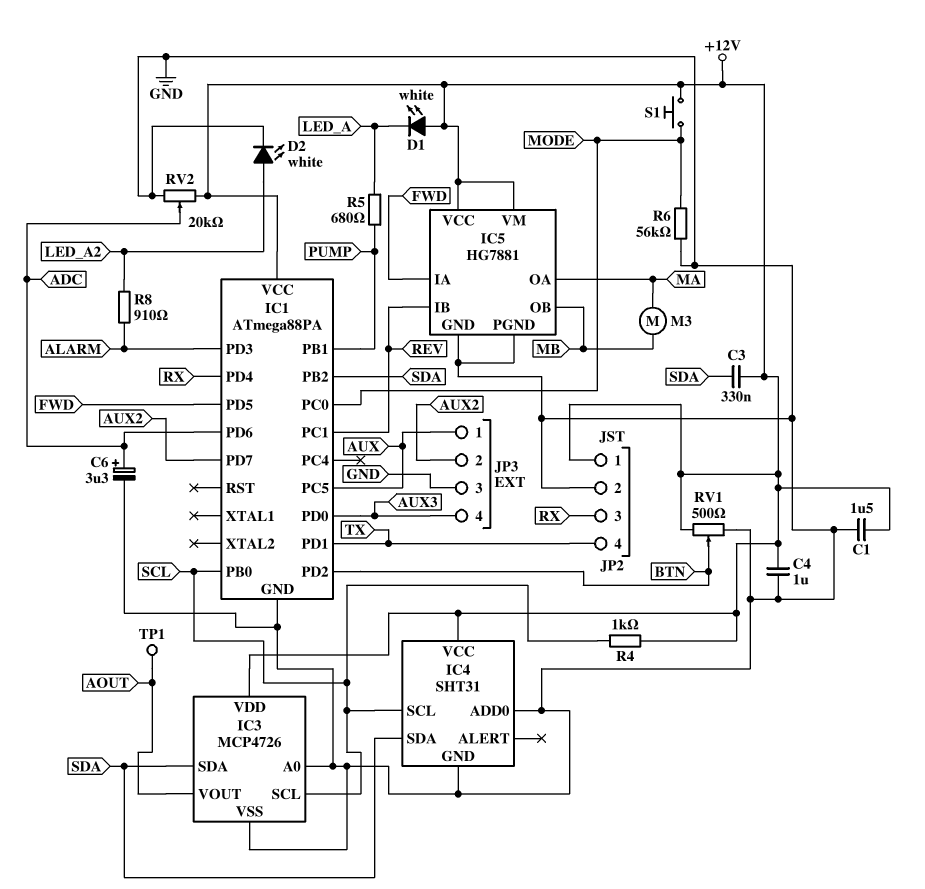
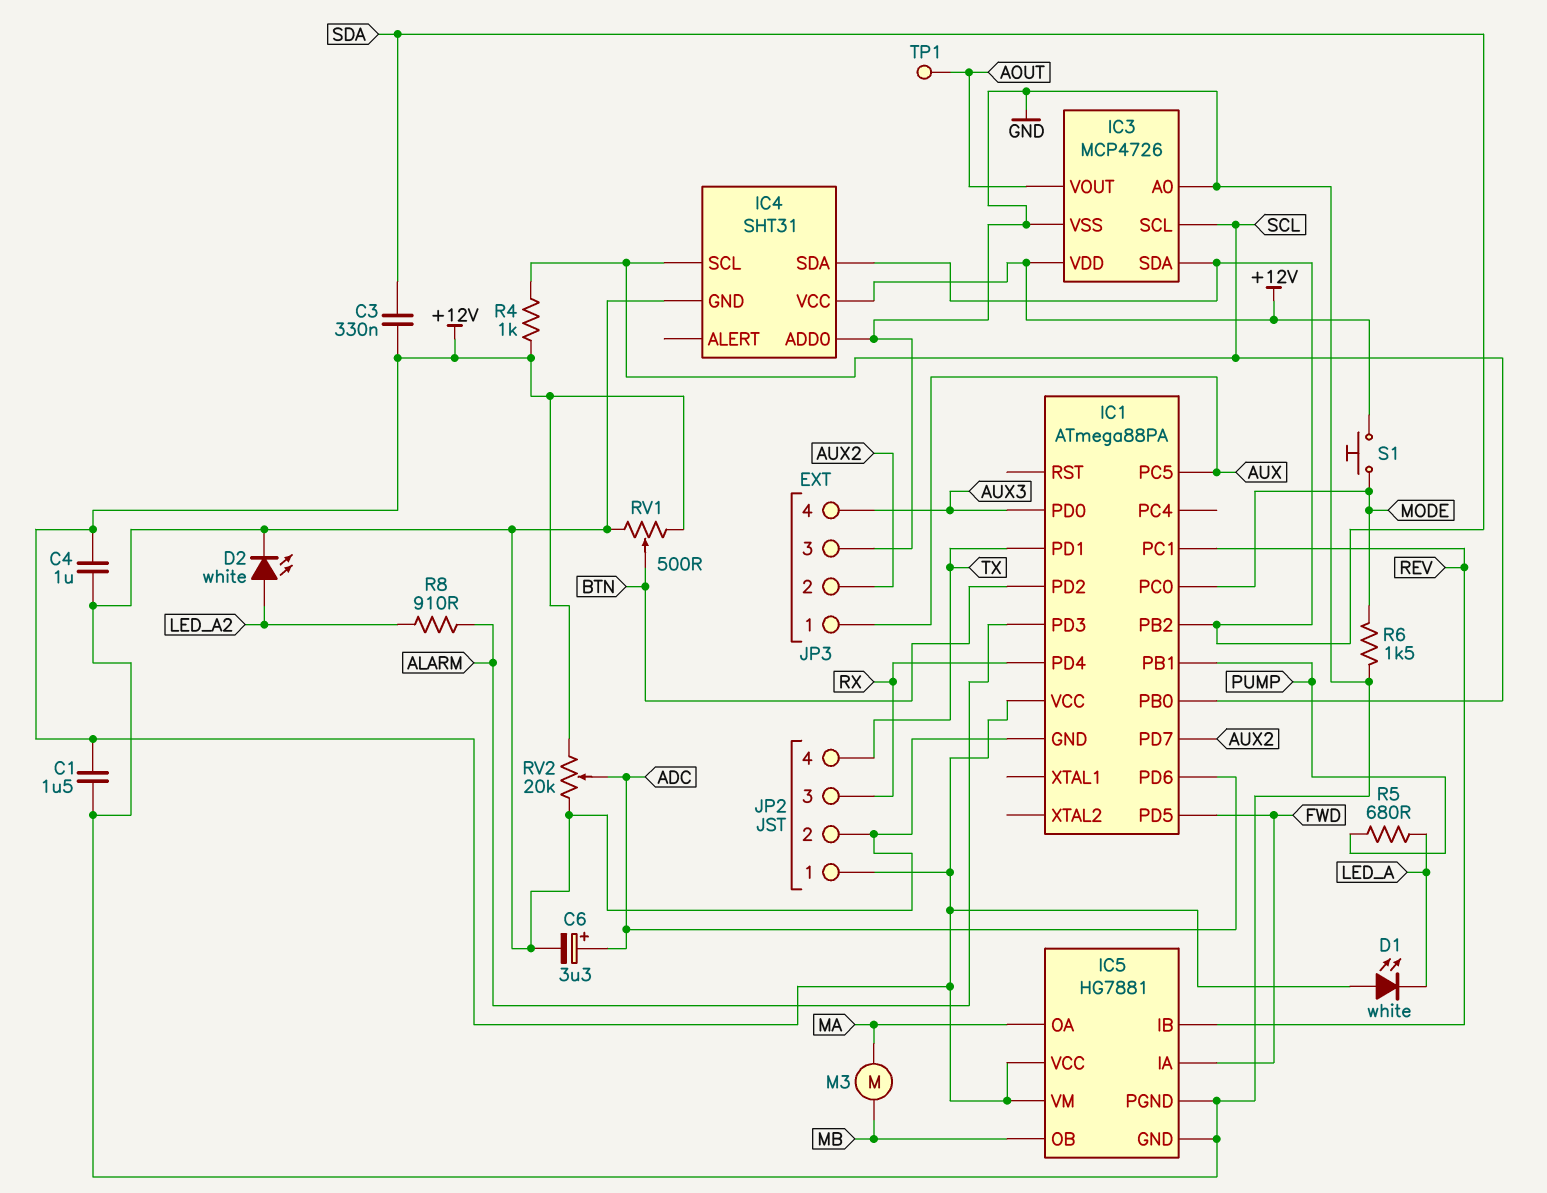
R6: 56k (GND, MODE) -> 1.5k (GND, MODE)

